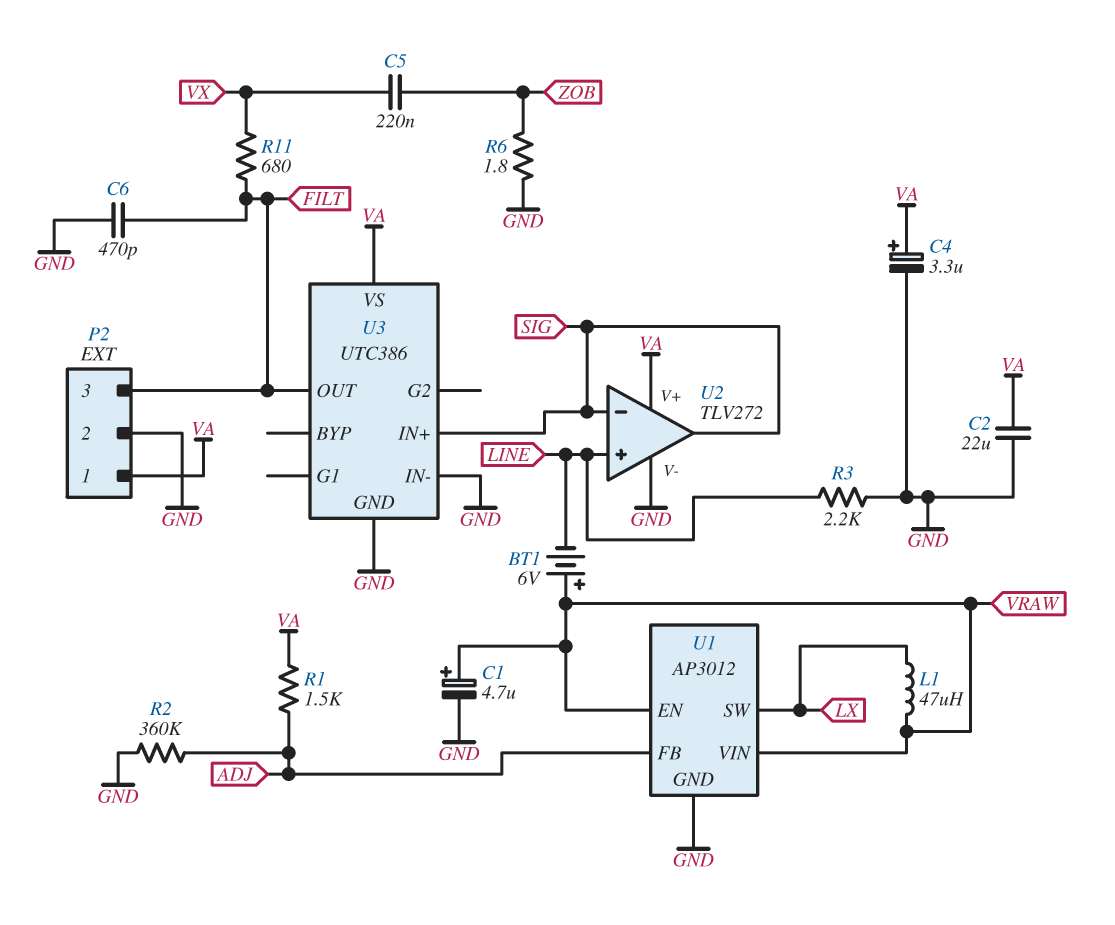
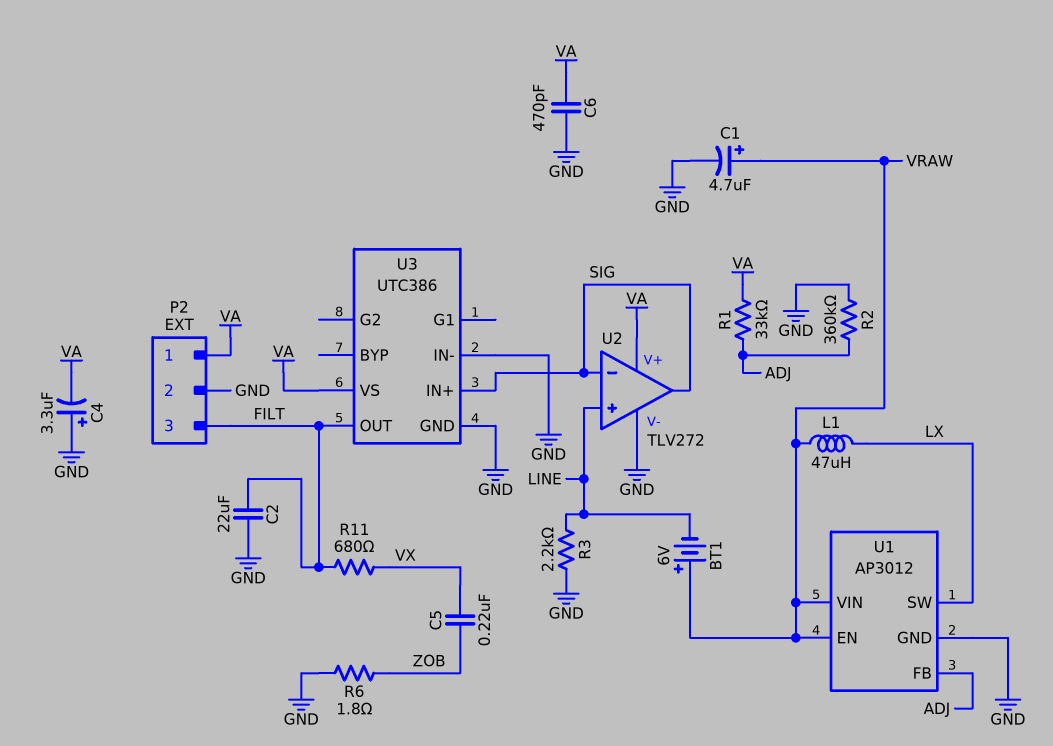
C2: 22uF (GND, VA) -> 22uF (FILT, GND)
C4: 3.3uF (plus VA, minus GND) -> 3.3uF (plus GND, minus VA)
C6: 470pF (FILT, GND) -> 470pF (GND, VA)
R1: 1.5k (ADJ, VA) -> 33k (ADJ, VA)

